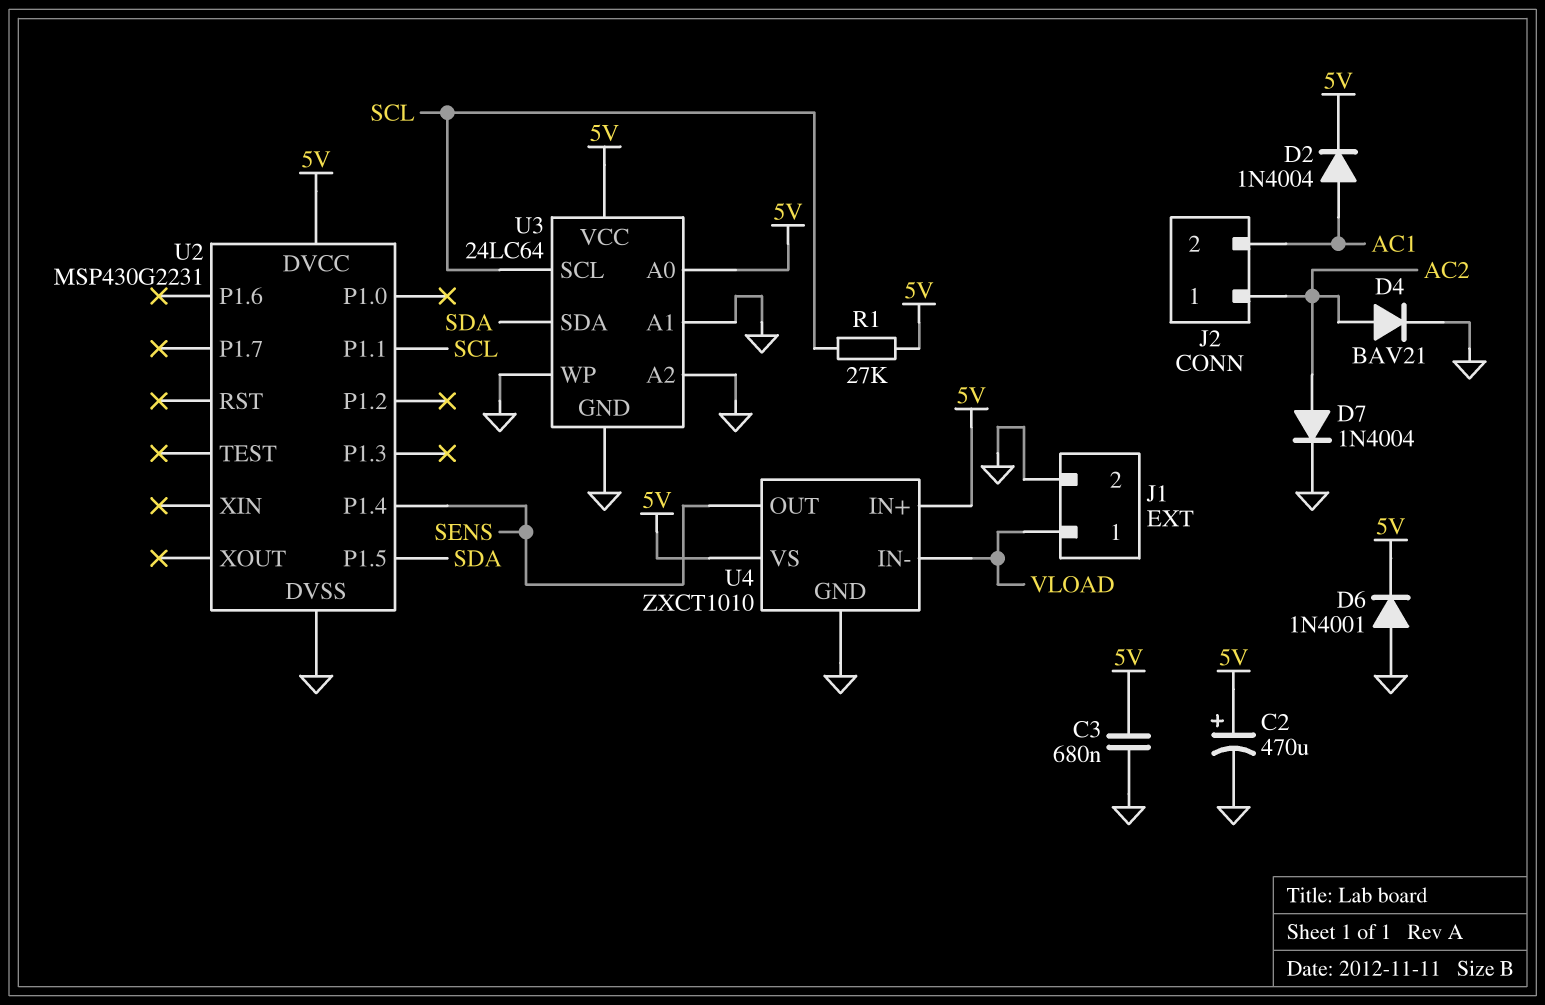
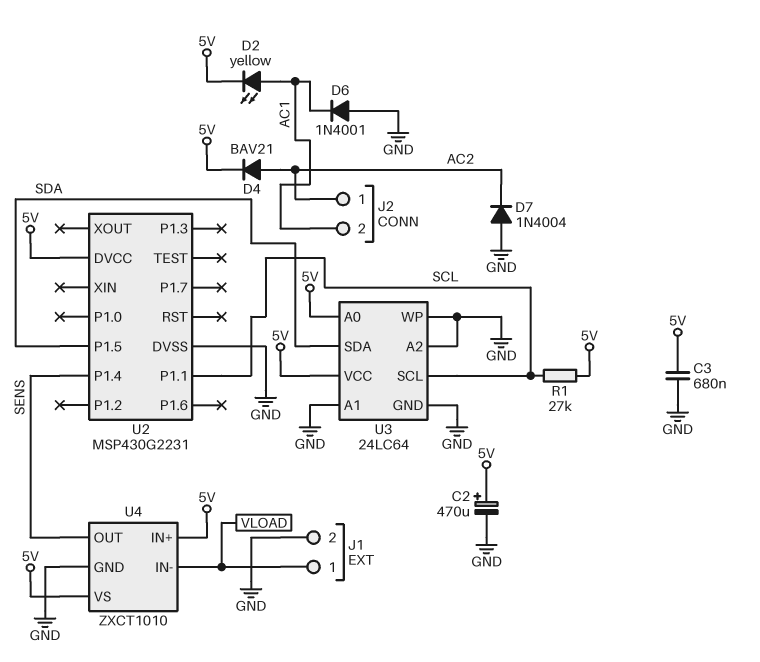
D2: diode 1N4004 (A AC1, K 5V) -> LED yellow (A AC1, K 5V)
D4: diode BAV21 (A AC2, K GND) -> diode BAV21 (A AC2, K 5V)
D6: diode 1N4001 (A GND, K 5V) -> diode 1N4001 (A GND, K AC1)
D7: diode 1N4004 (A AC2, K GND) -> diode 1N4004 (A GND, K AC2)

